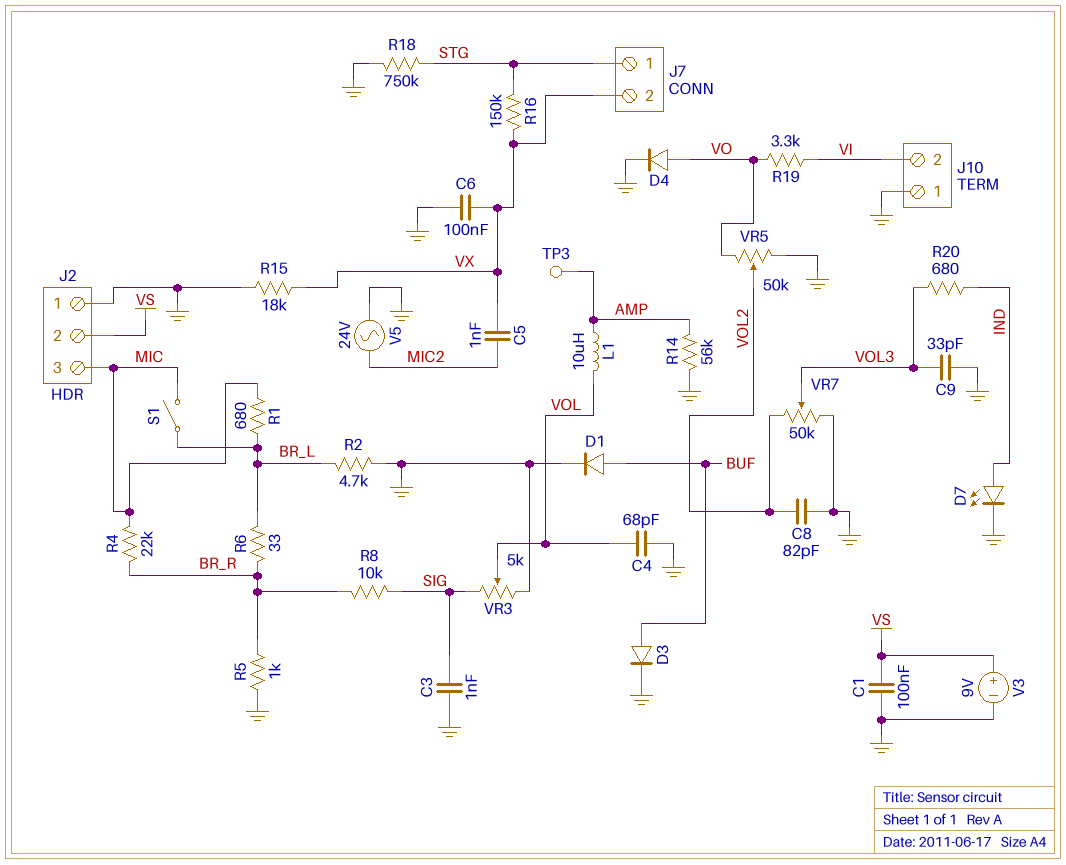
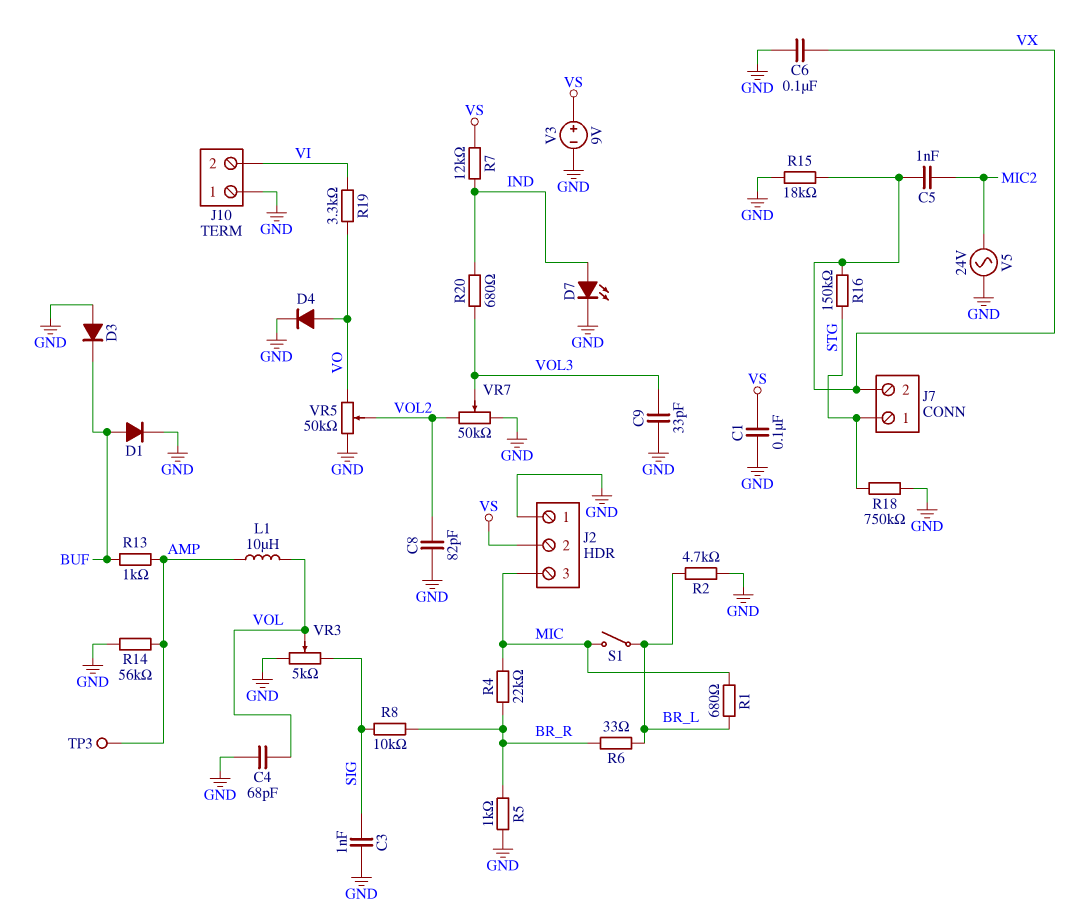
D3: diode (A BUF, K GND) -> diode (A GND, K BUF)
R7: none -> 12k (IND, VS)
R13: none -> 1k (AMP, BUF)

